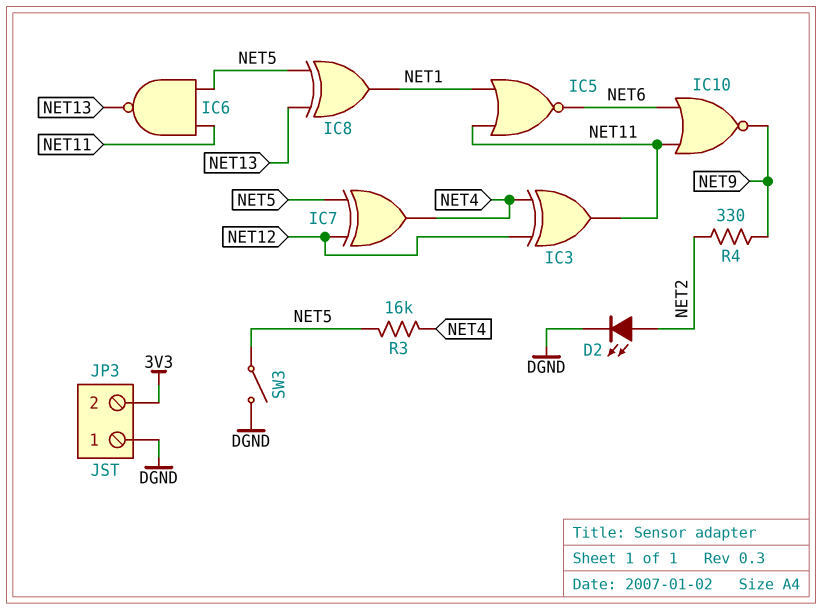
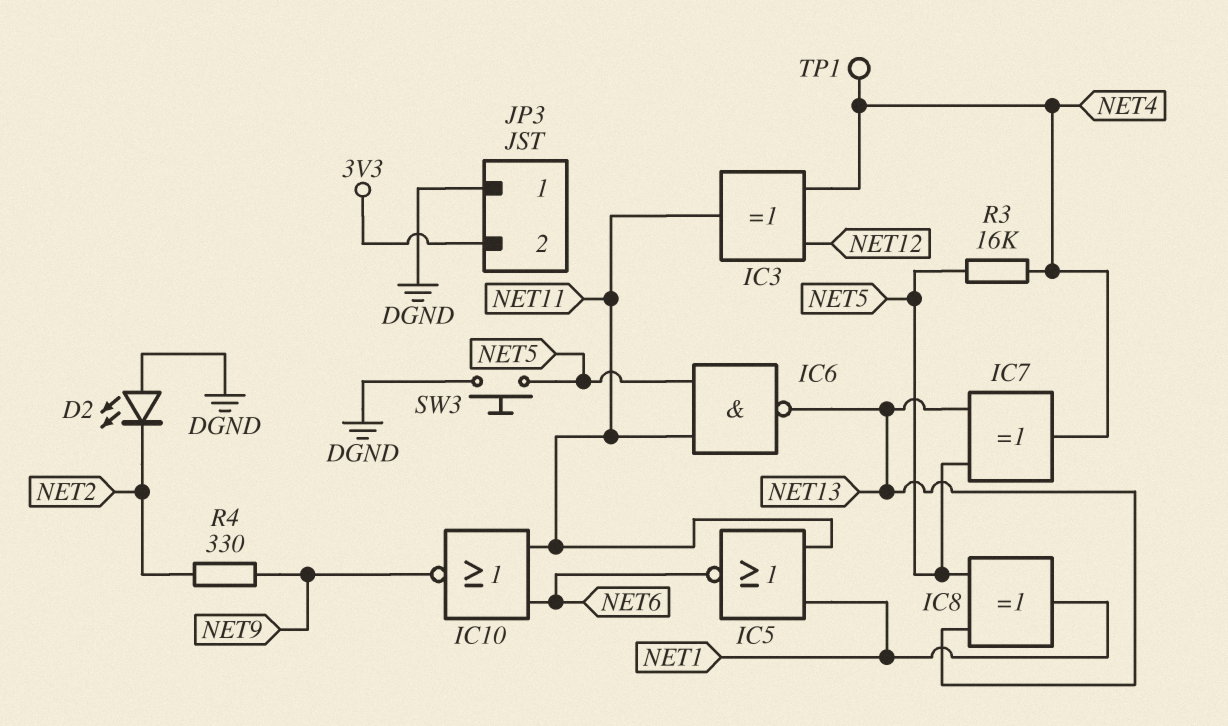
D2: LED (A NET2, K DGND) -> LED (A DGND, K NET2)
IC7: XOR (in NET5, in NET12, out NET4) -> XOR (in NET5, in NET13, out NET4)
SW3: switch (DGND, NET5) -> button (DGND, NET5)
TP1: none -> test point (NET4)

